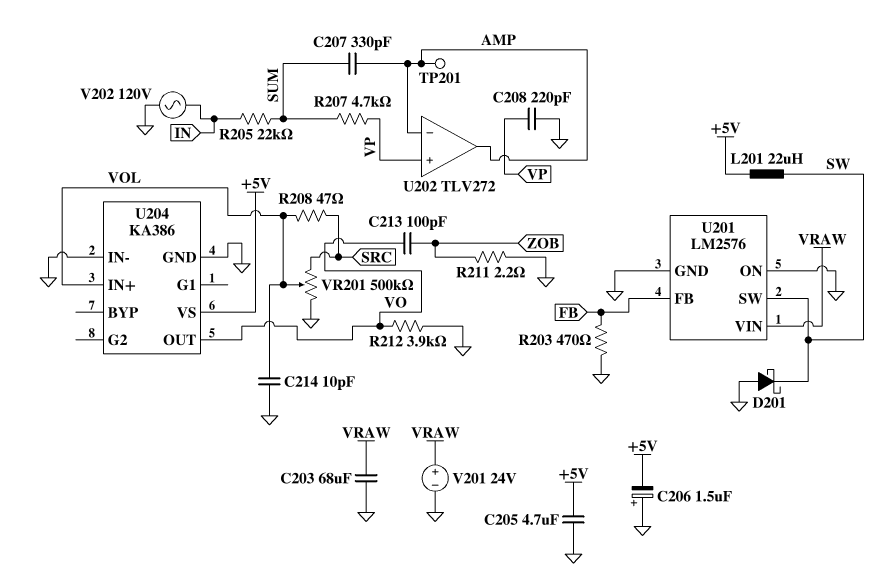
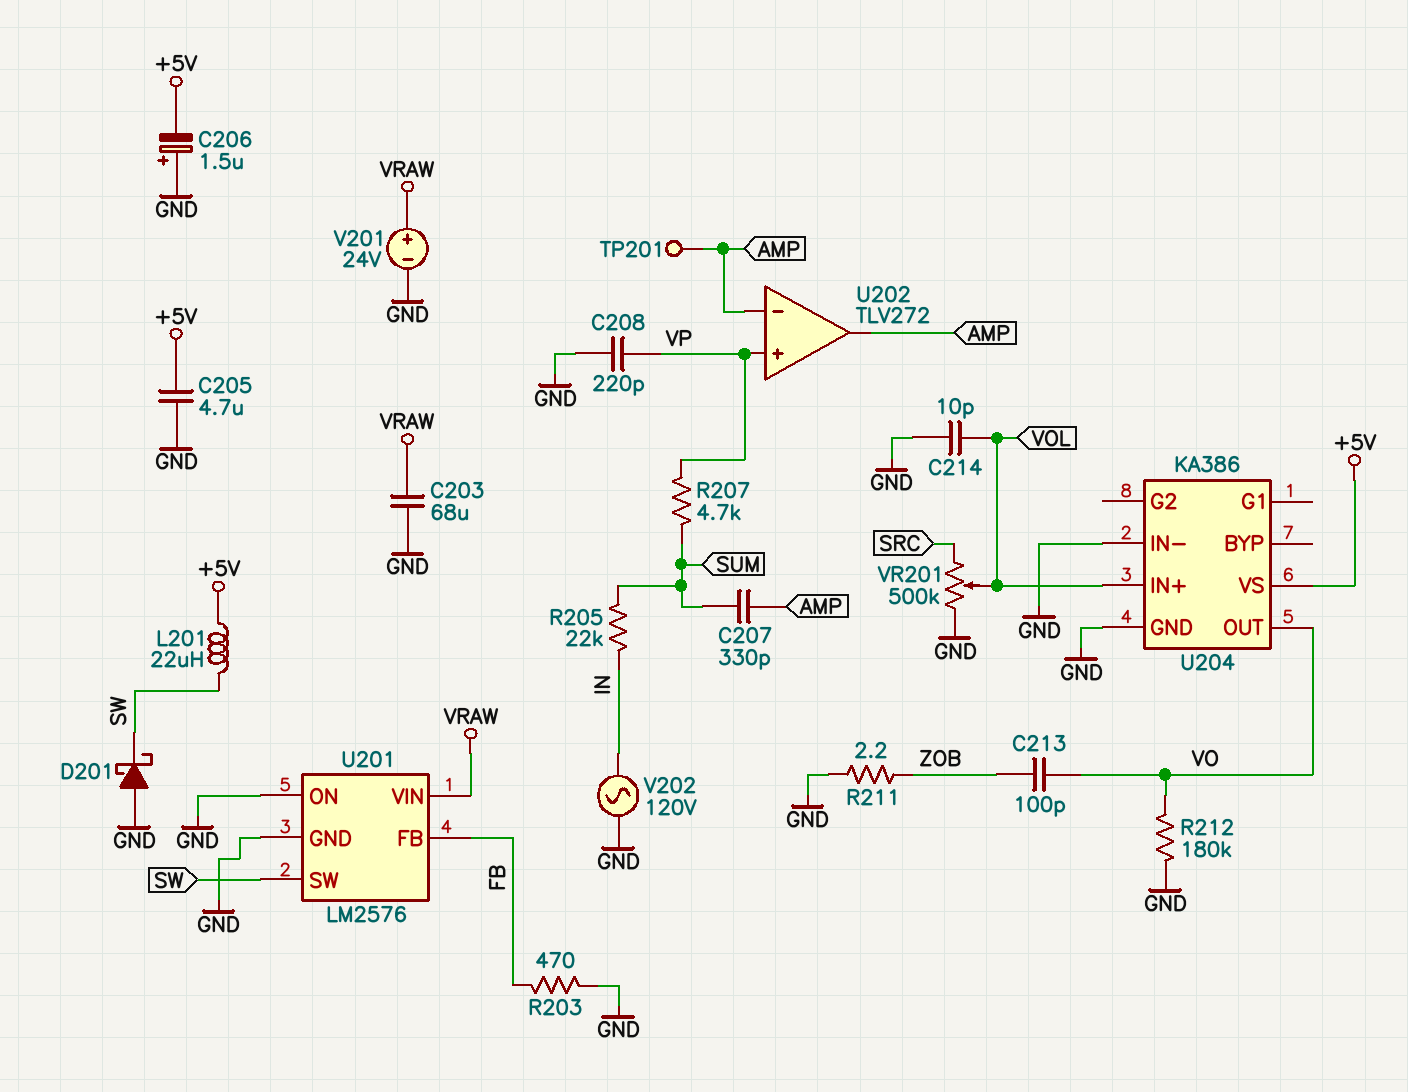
R208: 47 (SRC, VOL) -> none
R212: 3.9k (GND, VO) -> 180k (GND, VO)

